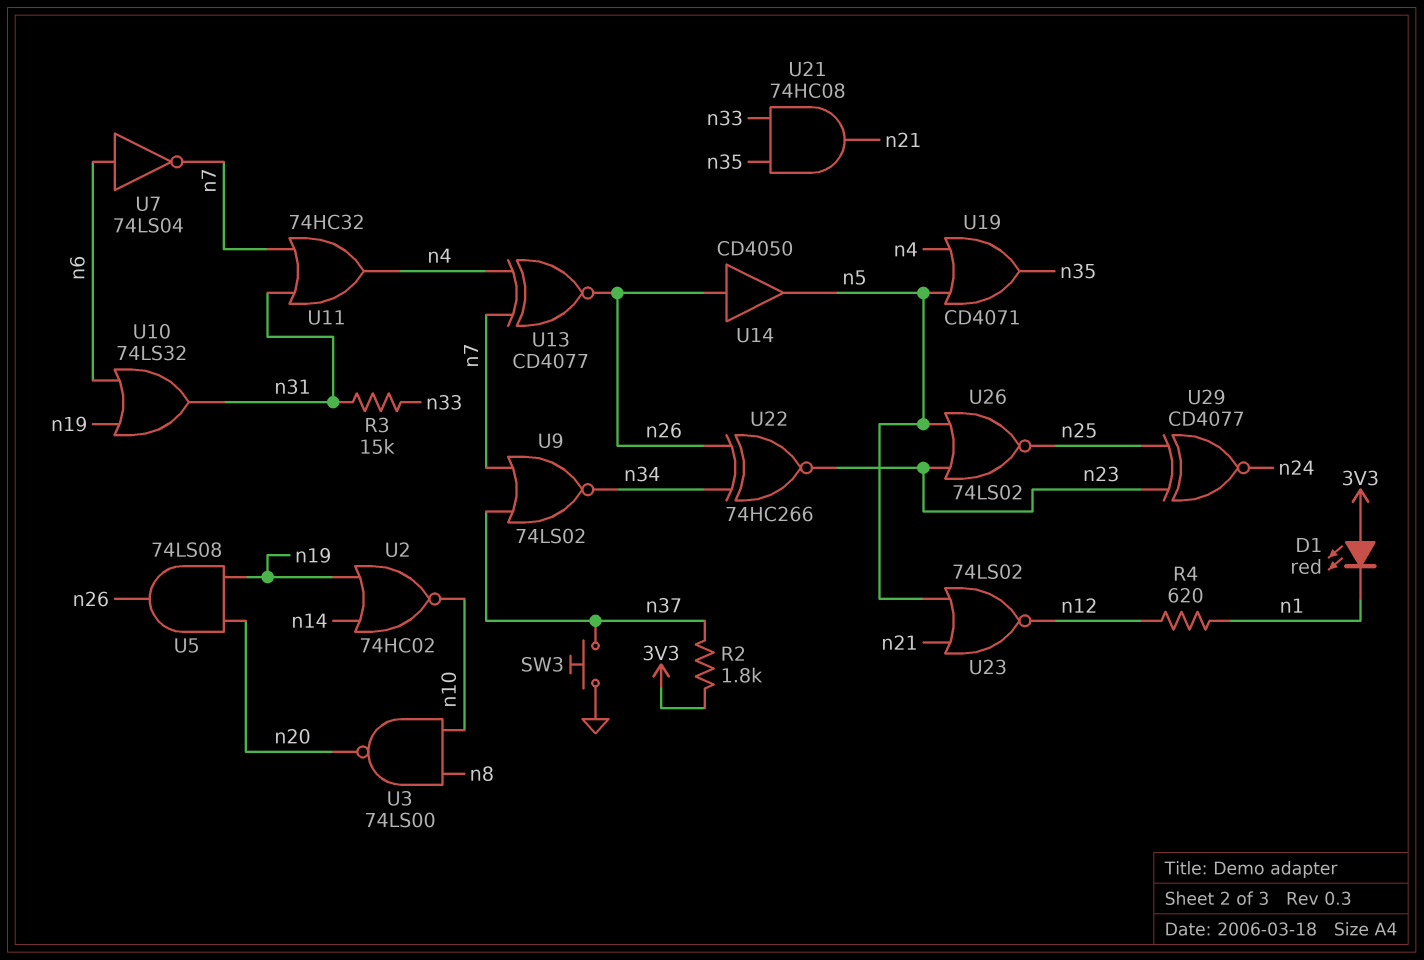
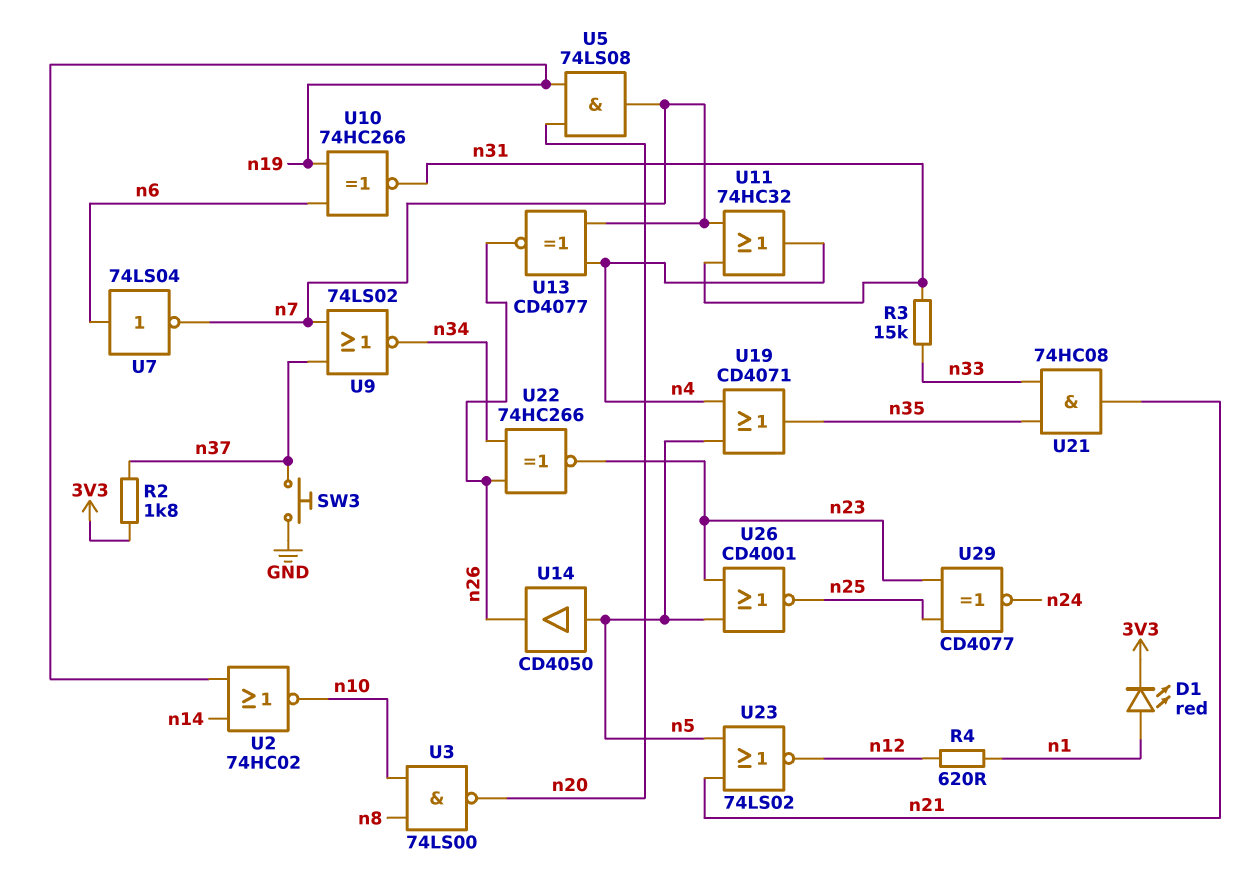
D1: LED red (A 3V3, K n1) -> LED red (A n1, K 3V3)
U5: AND 74LS08 (in n19, in n20, out n26) -> AND 74LS08 (in n19, in n20, out n7)
U10: OR 74LS32 (in n6, in n19, out n31) -> XNOR 74HC266 (in n6, in n19, out n31)
U14: buffer CD4050 (in n26, out n5) -> buffer CD4050 (in n5, out n26)
U26: NOR 74LS02 (in n5, in n23, out n25) -> NOR CD4001 (in n5, in n23, out n25)

